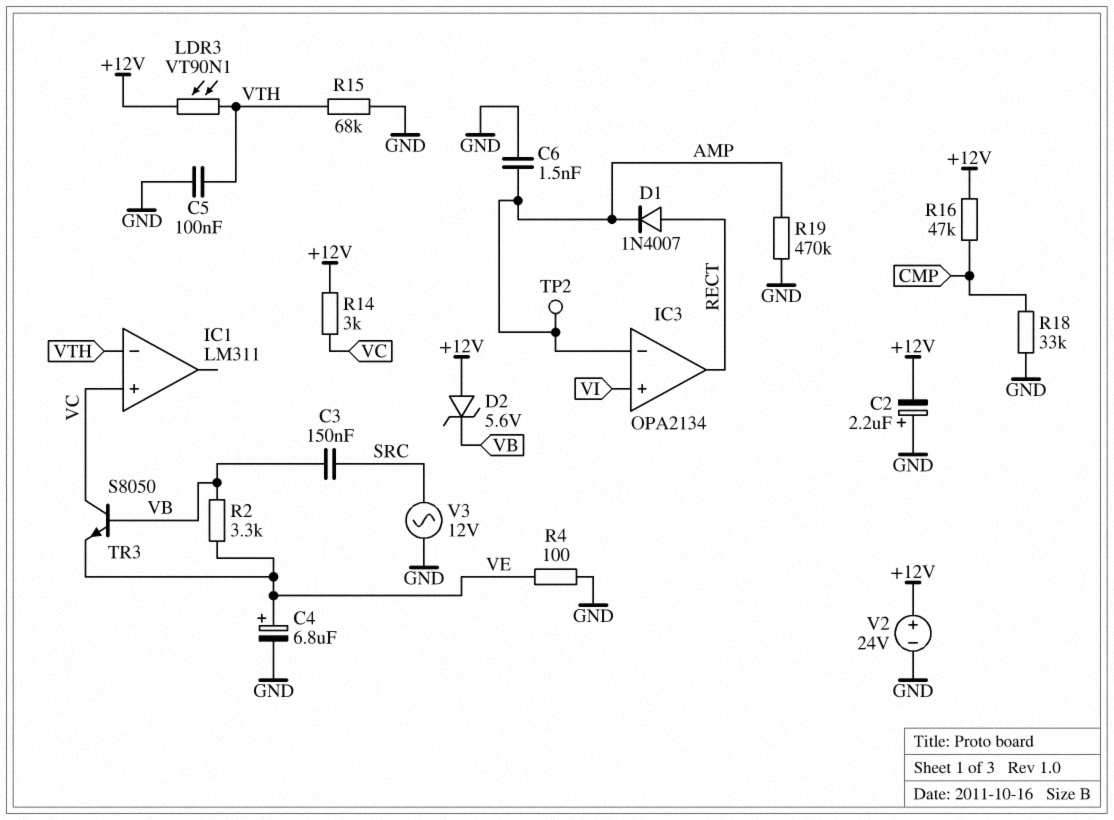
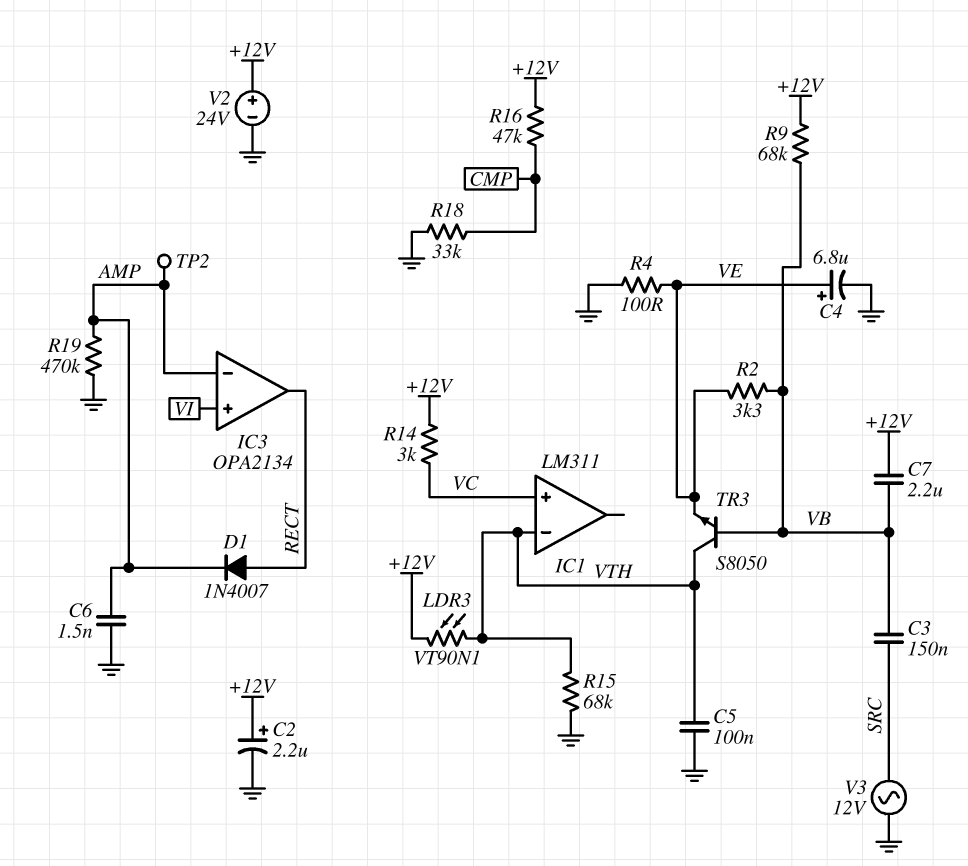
C2: 2.2uF (plus GND, minus +12V) -> 2.2uF (plus +12V, minus GND)
C7: none -> 2.2uF (+12V, VB)
D2: zener 5.6V (A +12V, K VB) -> none
R9: none -> 68k (+12V, VB)
TR3: NPN S8050 (B VB, C VC, E VE) -> NPN S8050 (B VB, C VTH, E VE)

